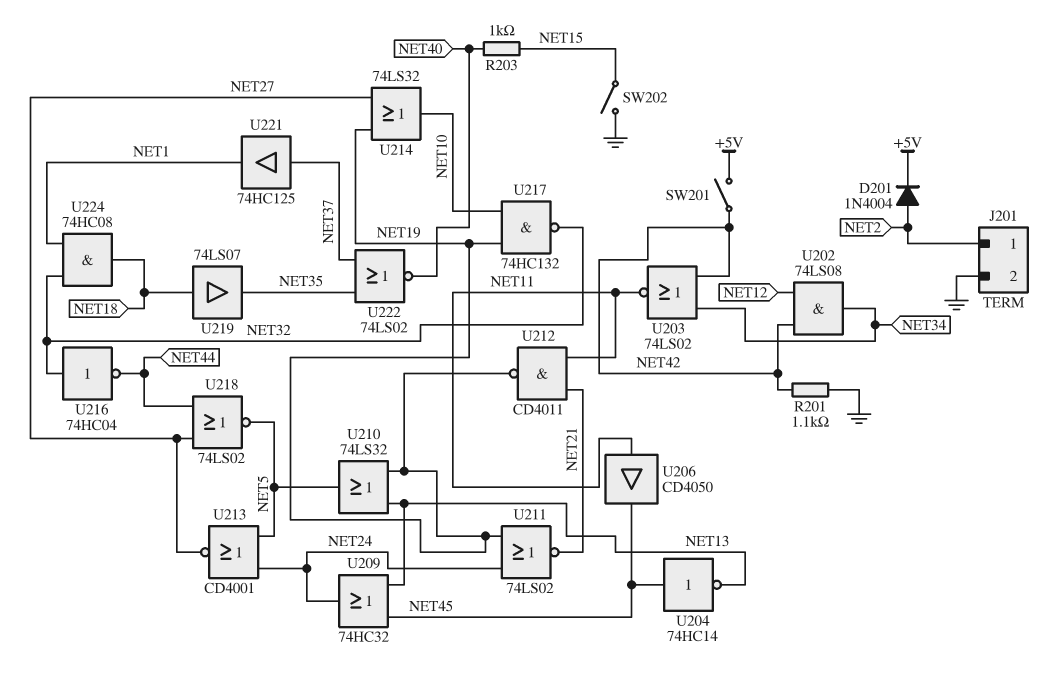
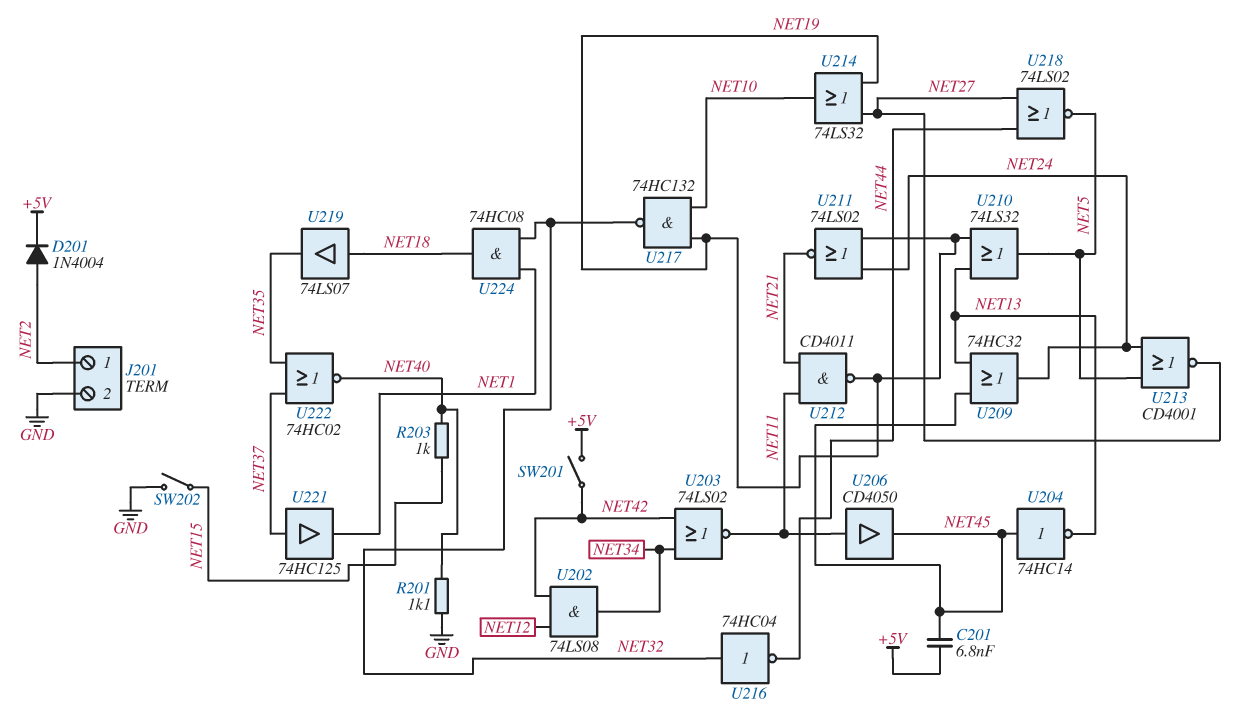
C201: none -> 6.8nF (+5V, NET45)
R201: 1.1k (GND, NET42) -> 1.1k (GND, NET40)
U222: NOR 74LS02 (in NET35, in NET37, out NET40) -> NOR 74HC02 (in NET35, in NET37, out NET40)

